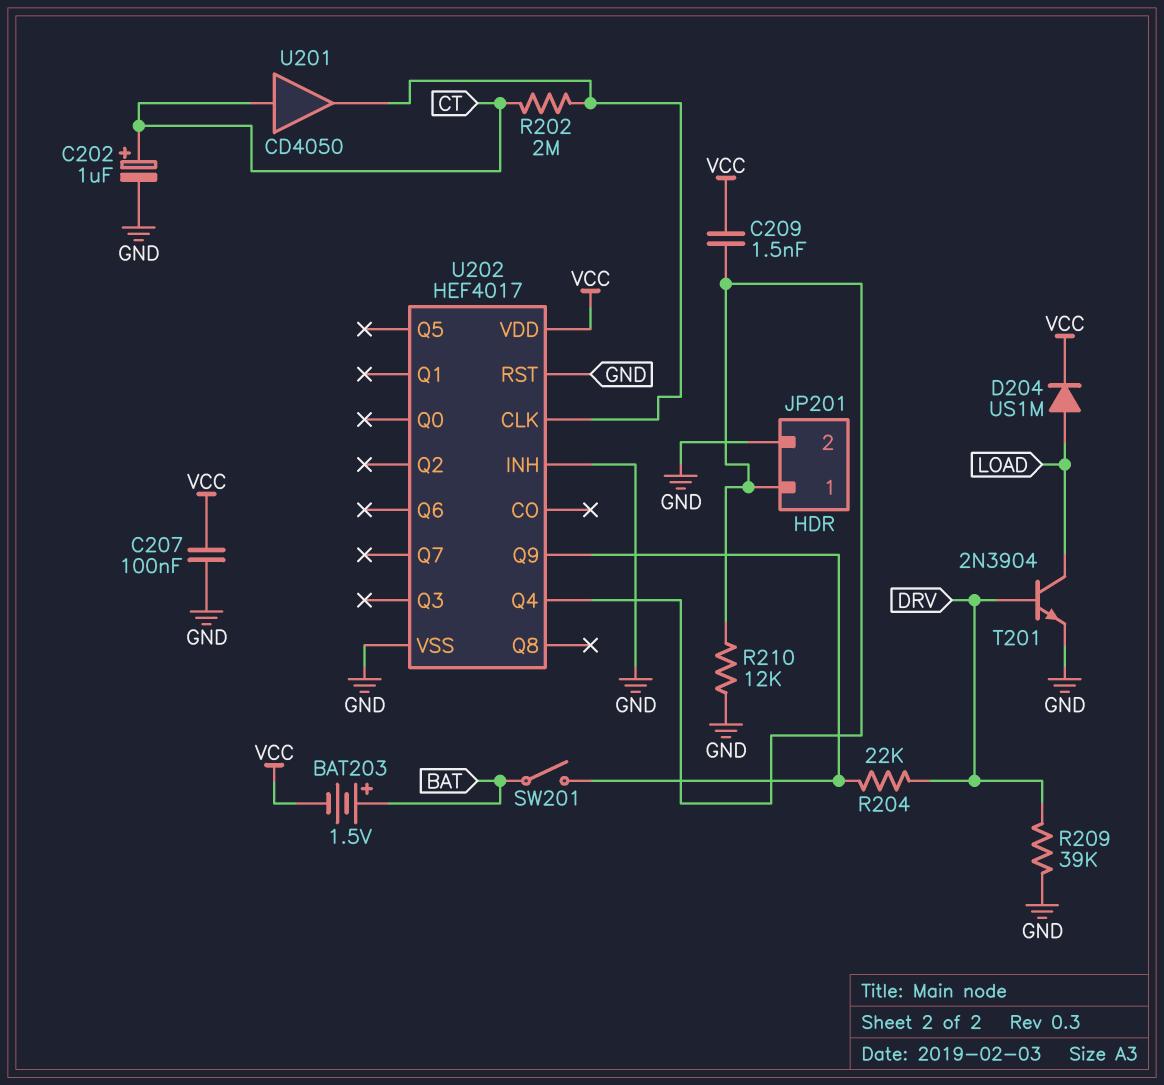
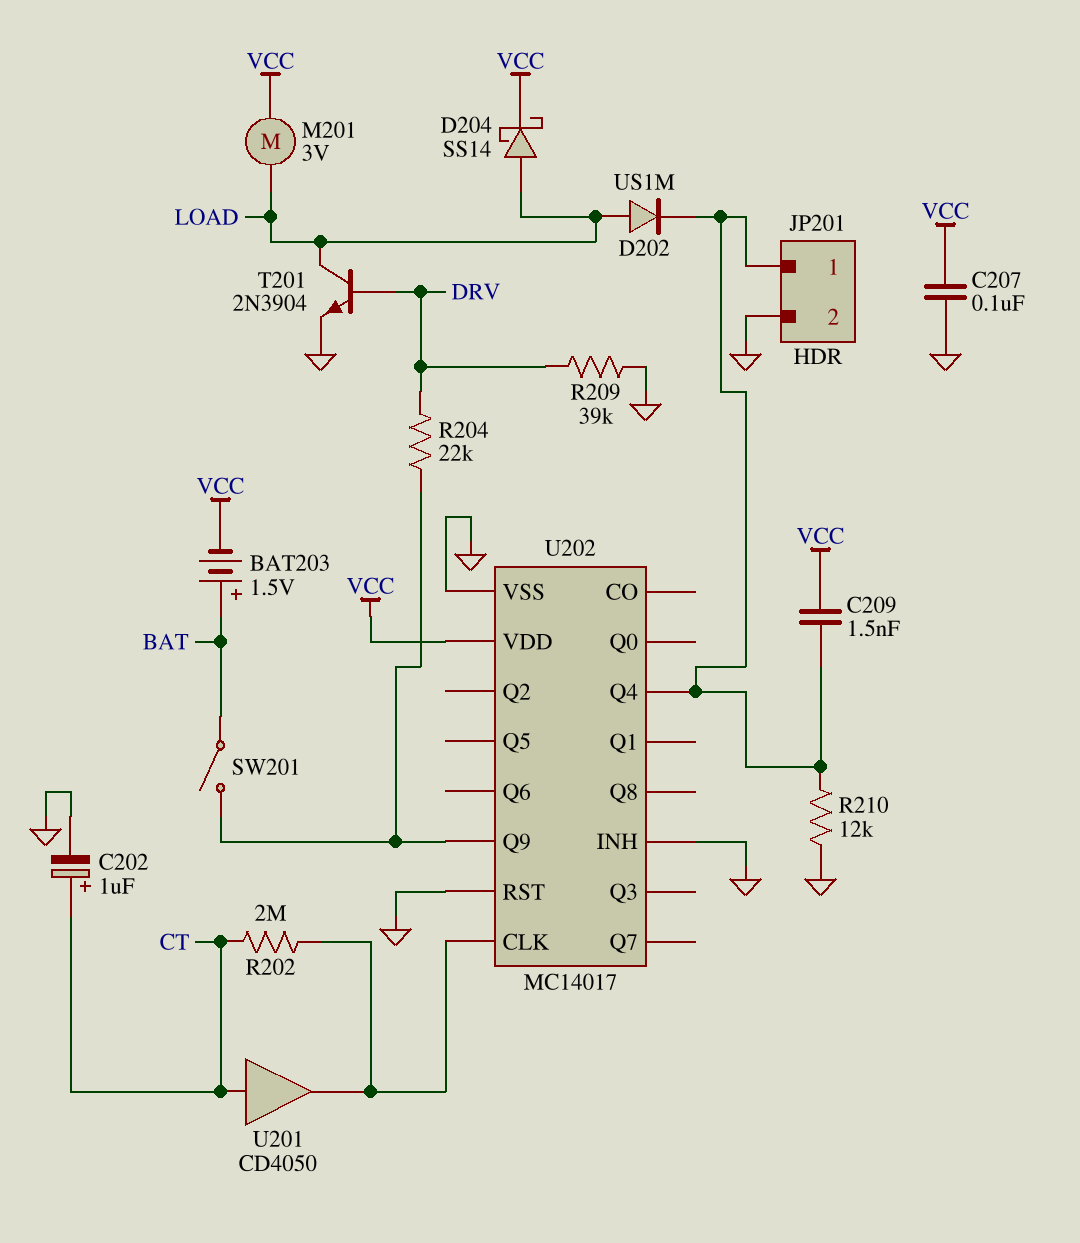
D202: none -> diode US1M (A LOAD, K JP201/1)
D204: diode US1M (A LOAD, K VCC) -> schottky SS14 (A LOAD, K VCC)
M201: none -> motor 3V (LOAD, VCC)
U202: HEF4017 -> MC14017

